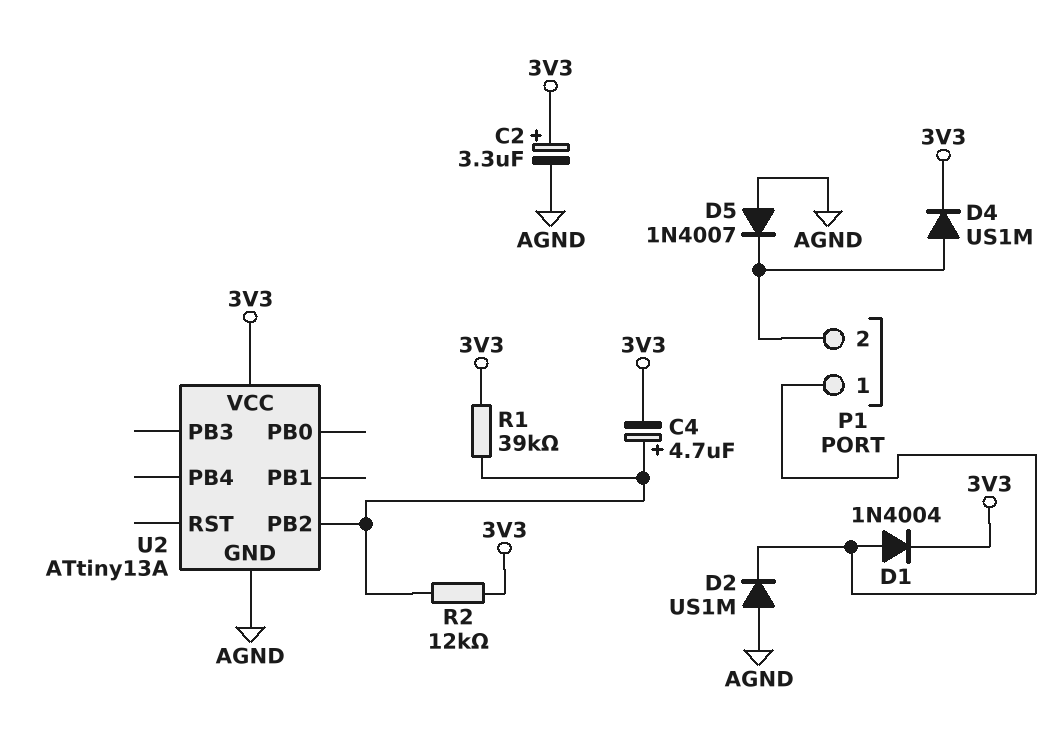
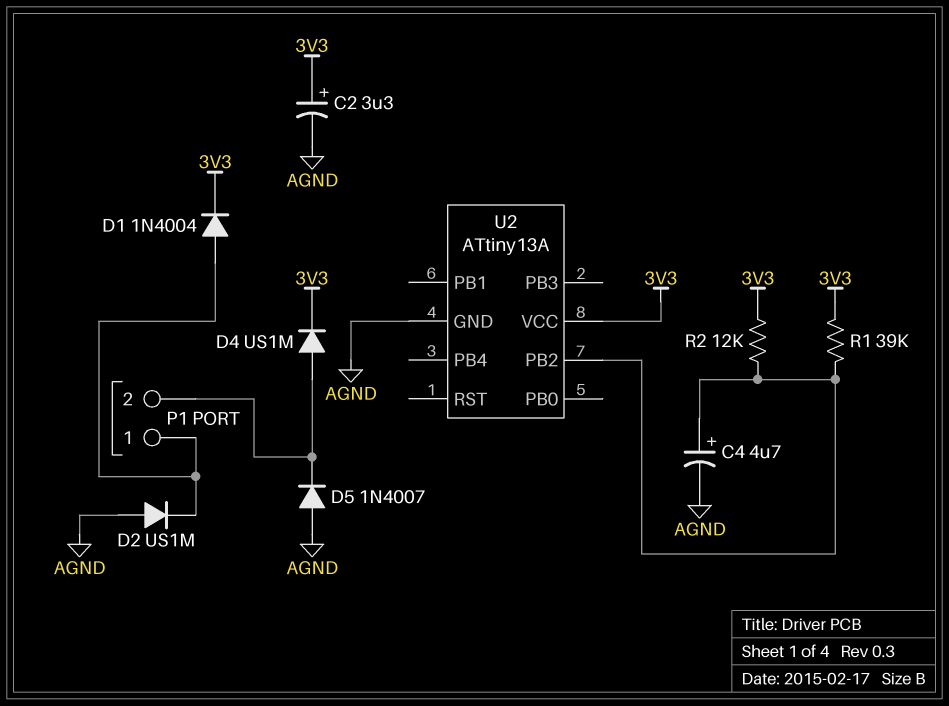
C4: 4.7uF (plus U2/PB2, minus 3V3) -> 4.7uF (plus U2/PB2, minus AGND)

